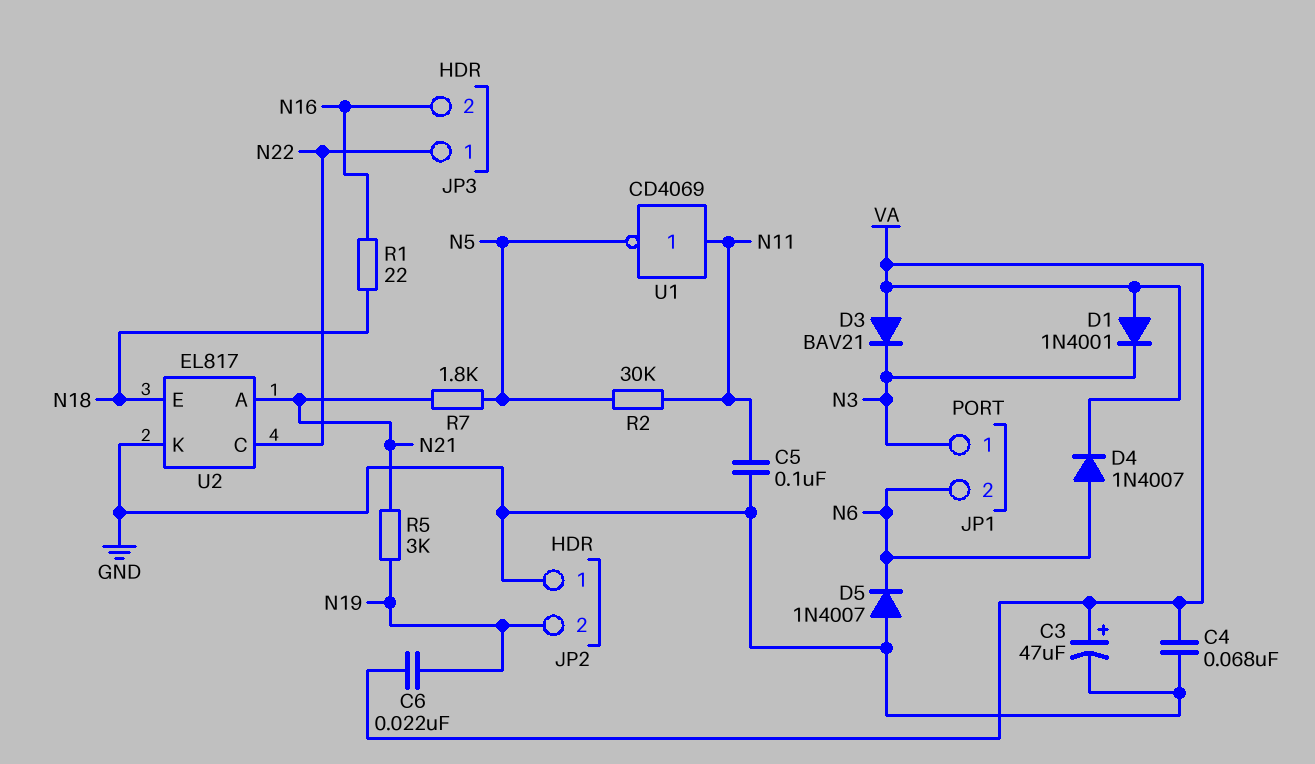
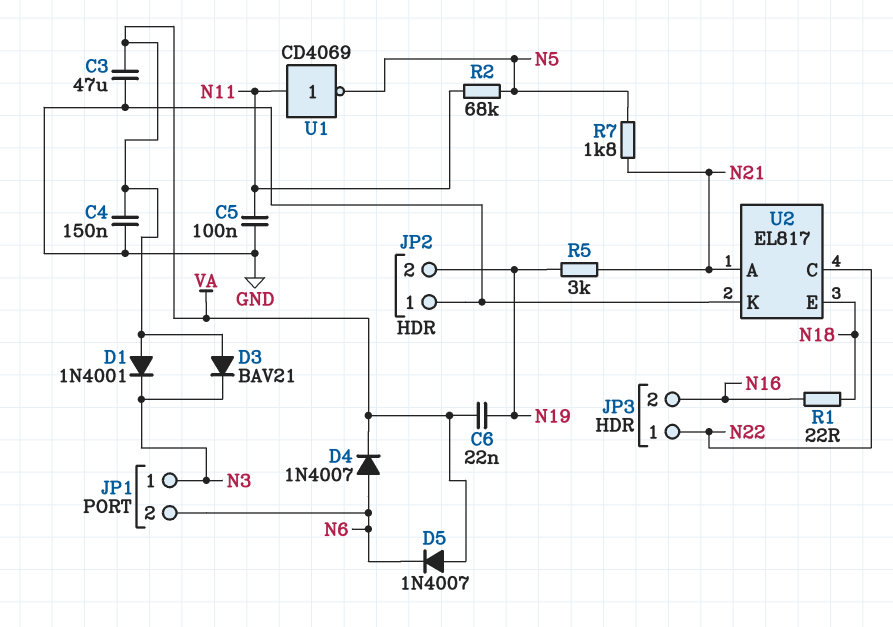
C3: 47uF (plus VA, minus GND) -> 47uF (GND, VA)
C4: 68nF (GND, VA) -> 150nF (GND, VA)
D5: diode 1N4007 (A GND, K N6) -> diode 1N4007 (A VA, K N6)
R2: 30k (N5, N11) -> 68k (N5, N11)

